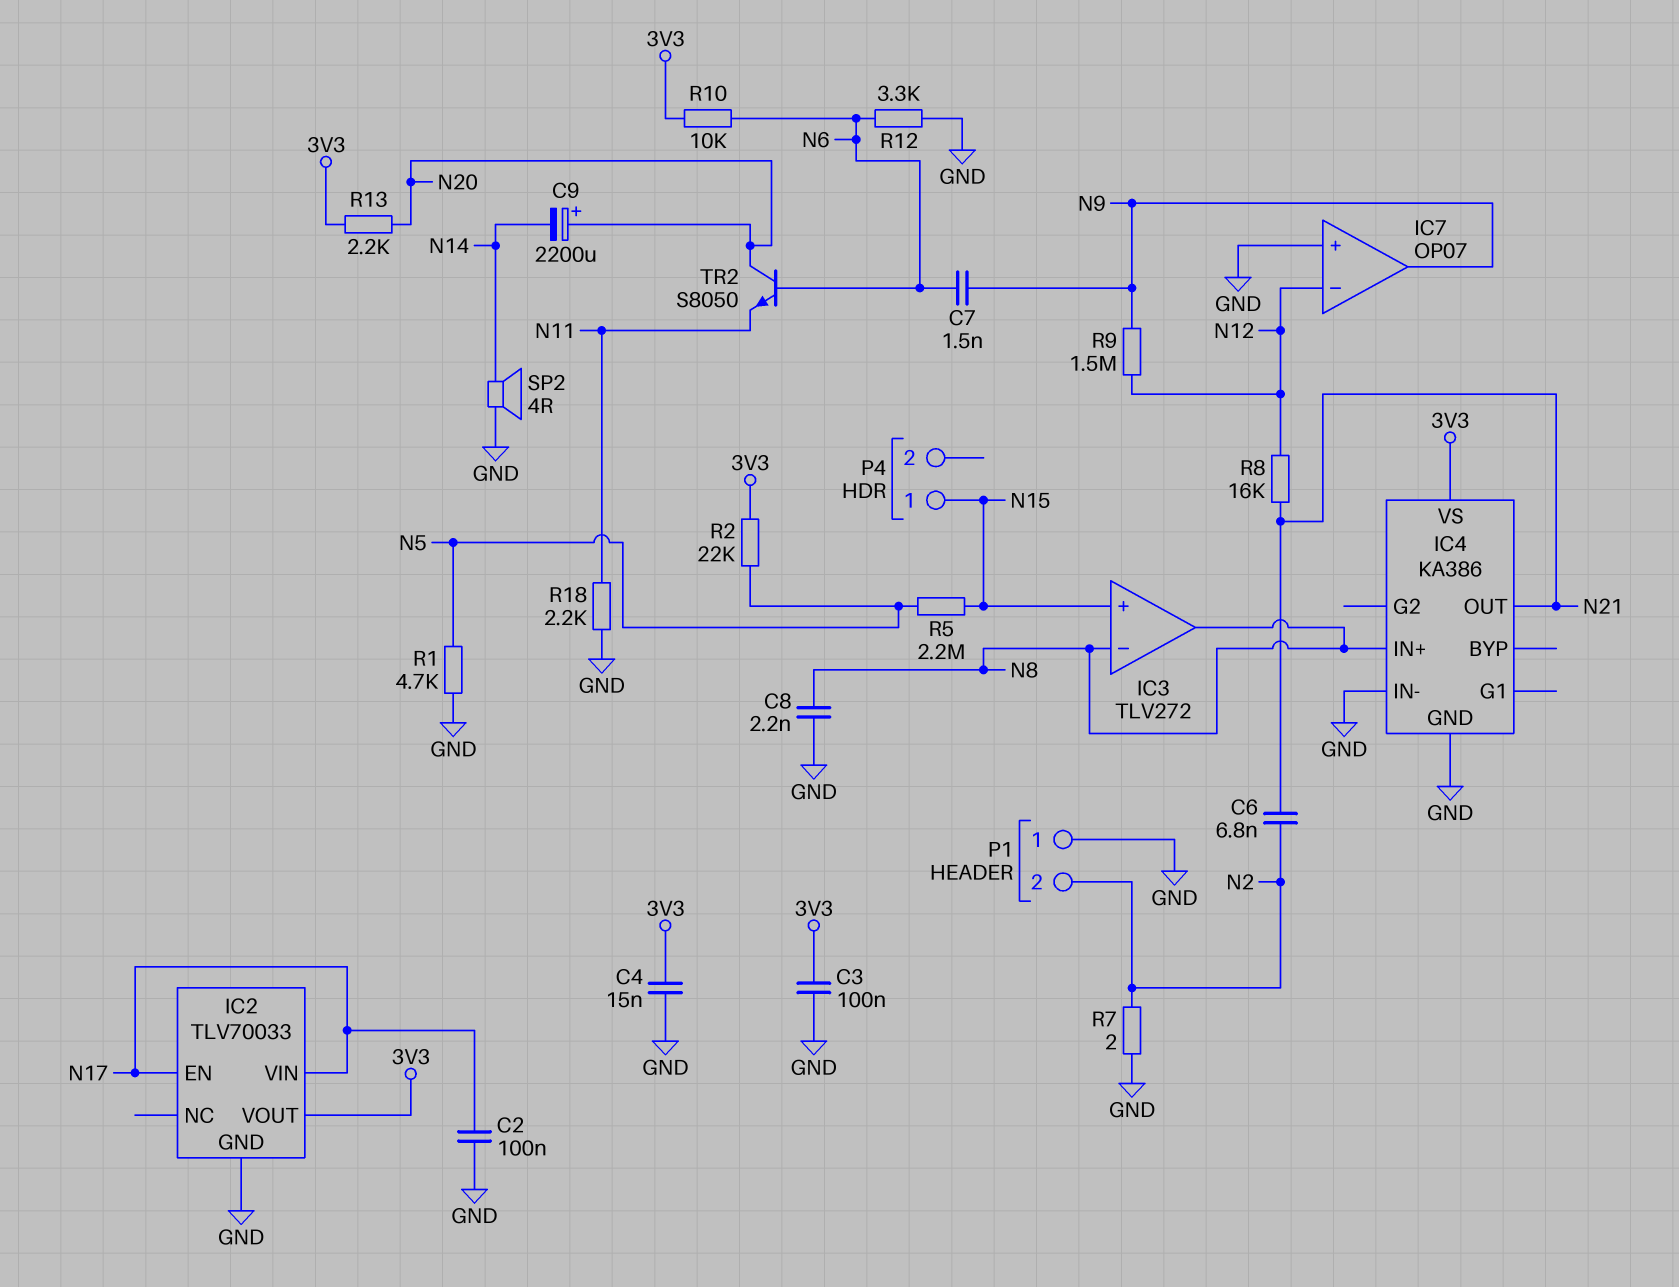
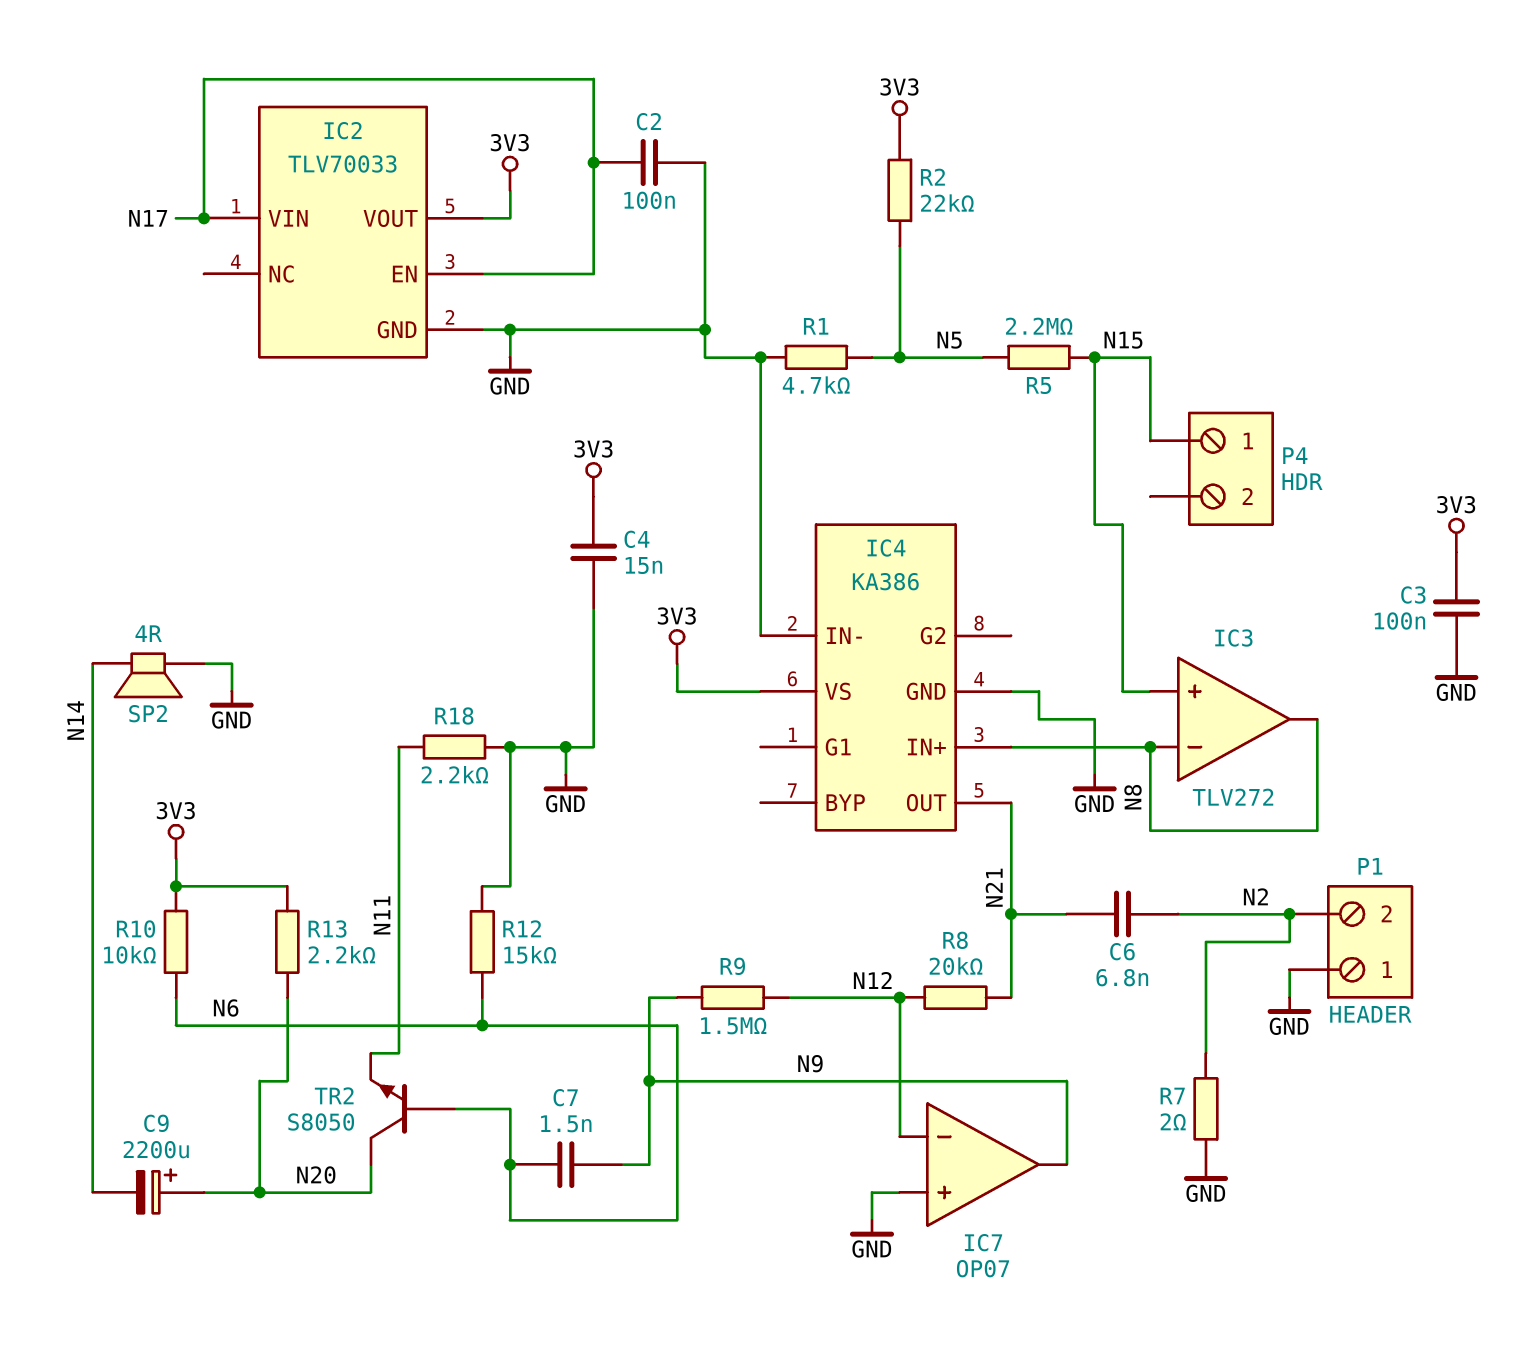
C8: 2.2nF (GND, N8) -> none
R8: 16k (N12, N21) -> 20k (N12, N21)
R12: 3.3k (GND, N6) -> 15k (GND, N6)

